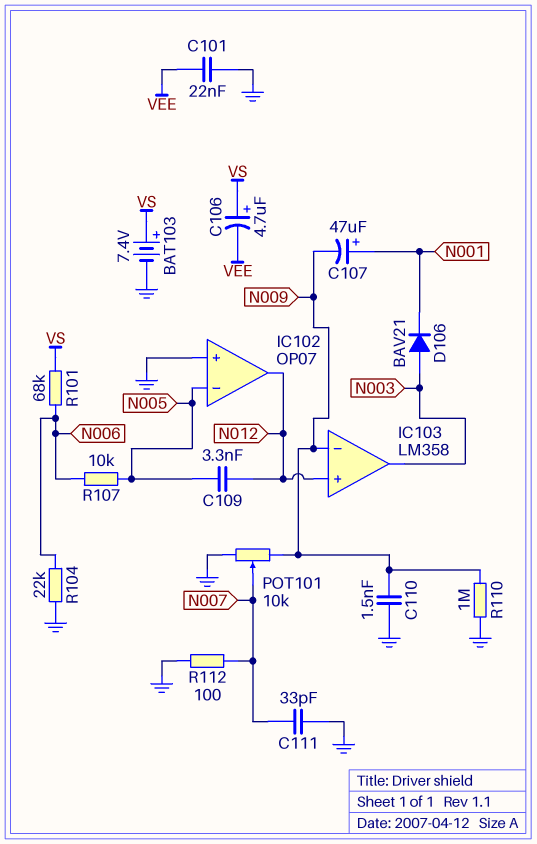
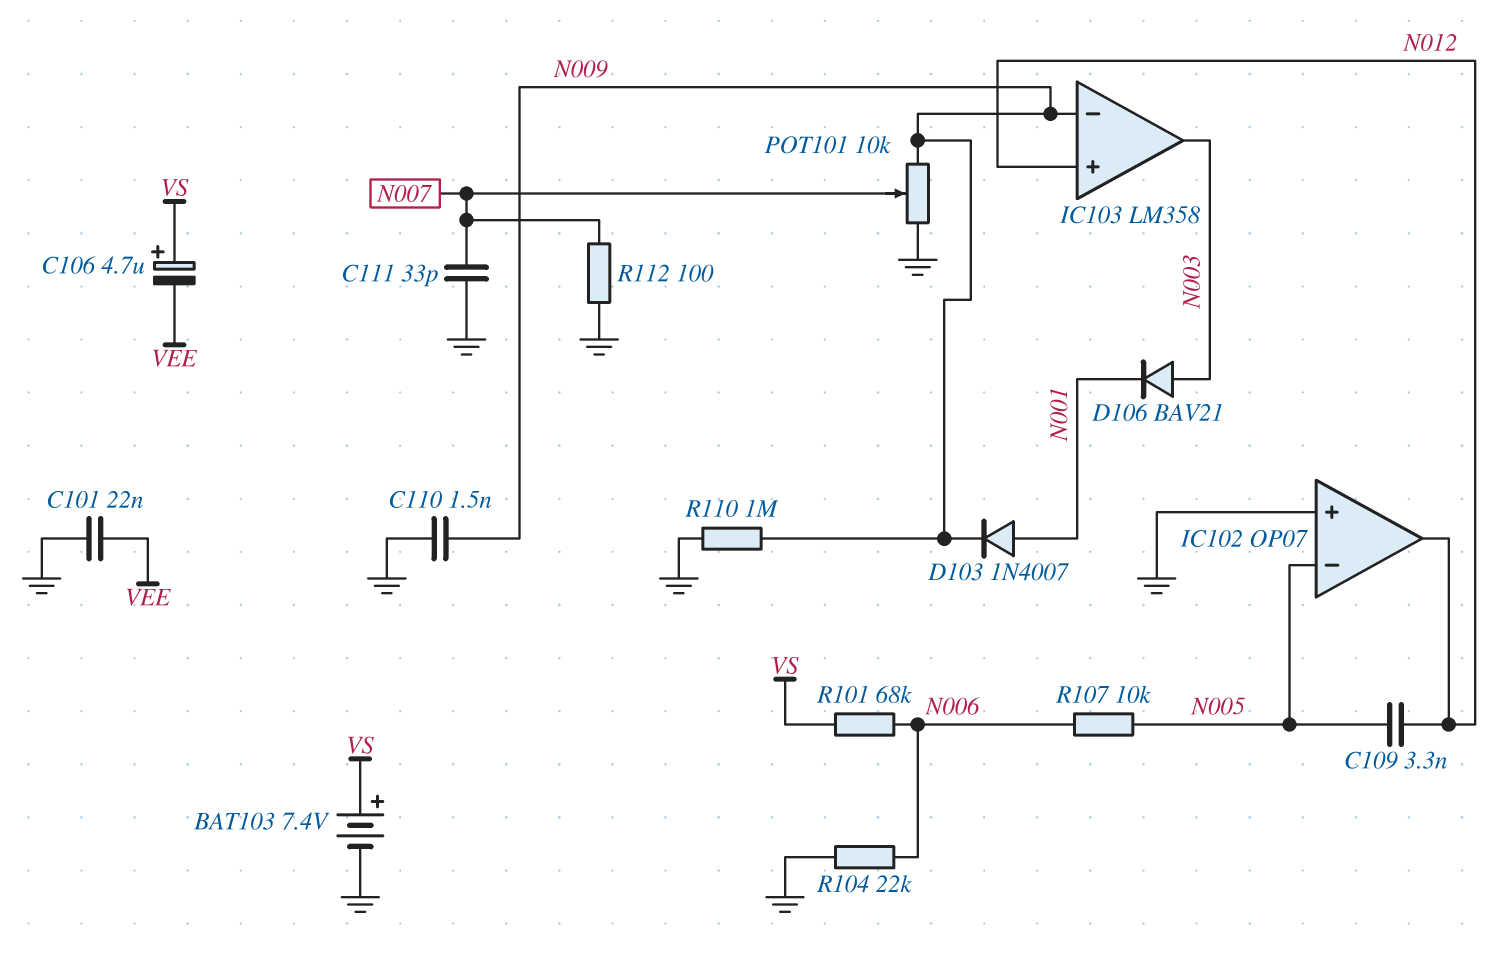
C107: 47uF (plus N001, minus N009) -> none
D103: none -> diode 1N4007 (A N001, K N009)

